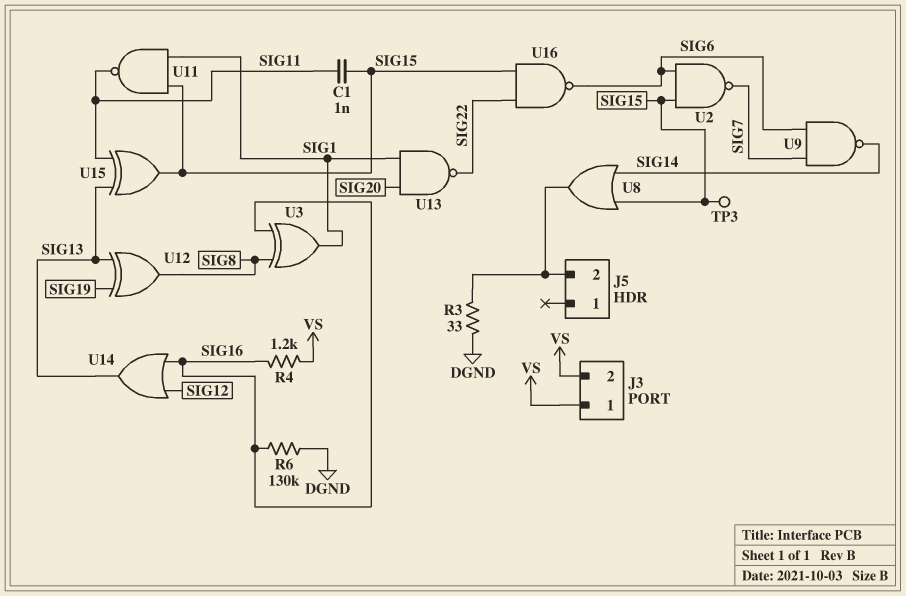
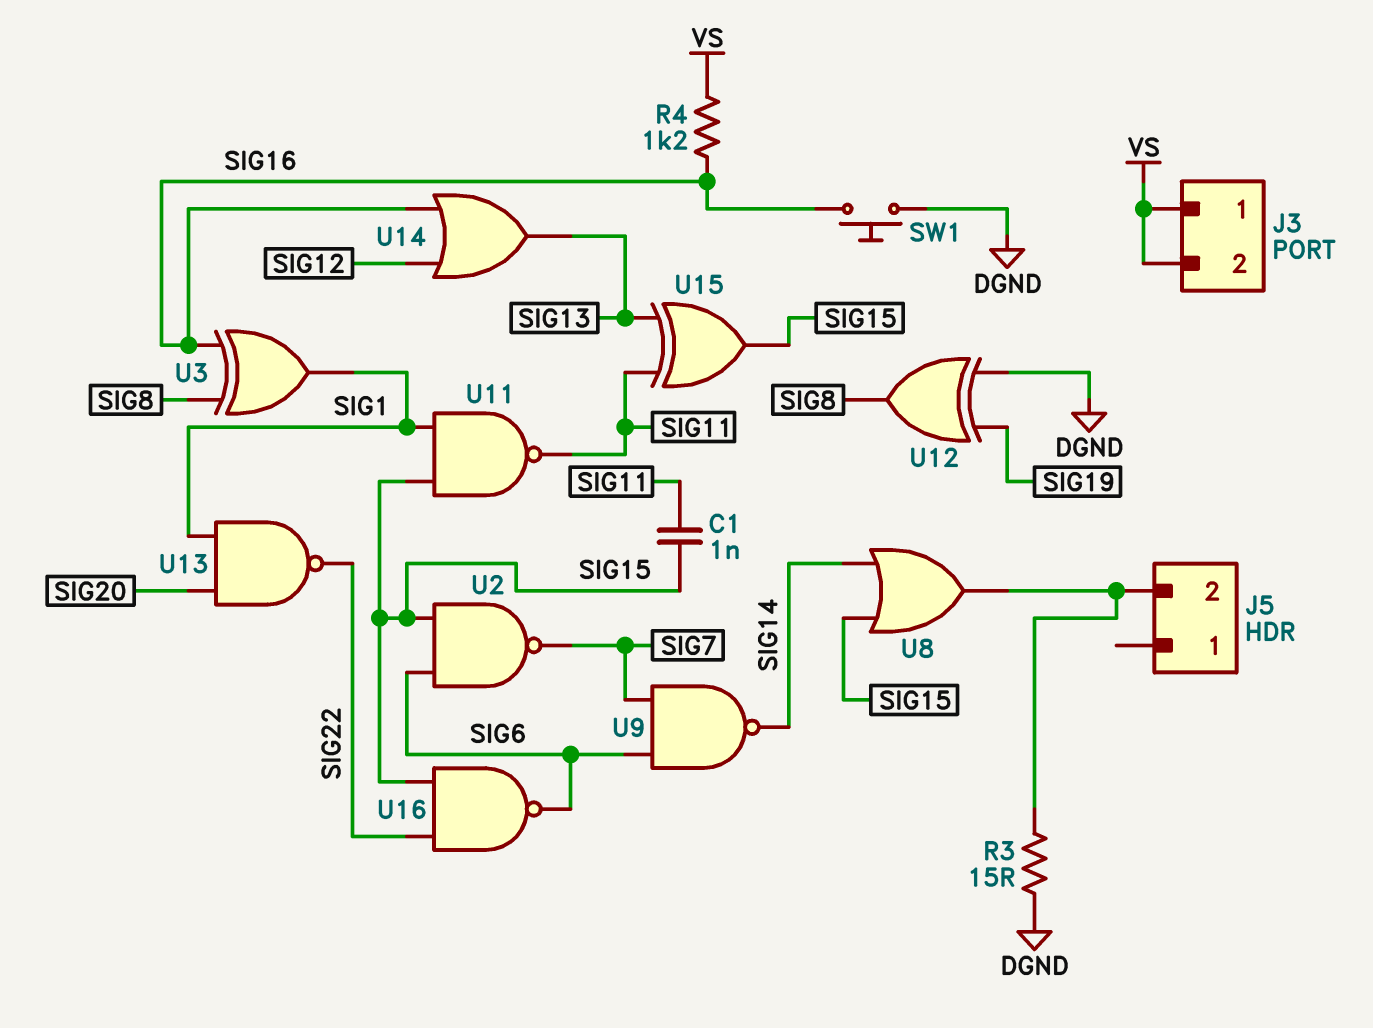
R3: 33 (DGND, J5/2) -> 15 (DGND, J5/2)
R6: 130k (DGND, SIG16) -> none
SW1: none -> button (DGND, SIG16)
TP3: test point (SIG15) -> none
U12: XOR (in SIG13, in SIG19, out SIG8) -> XOR (in DGND, in SIG19, out SIG8)

